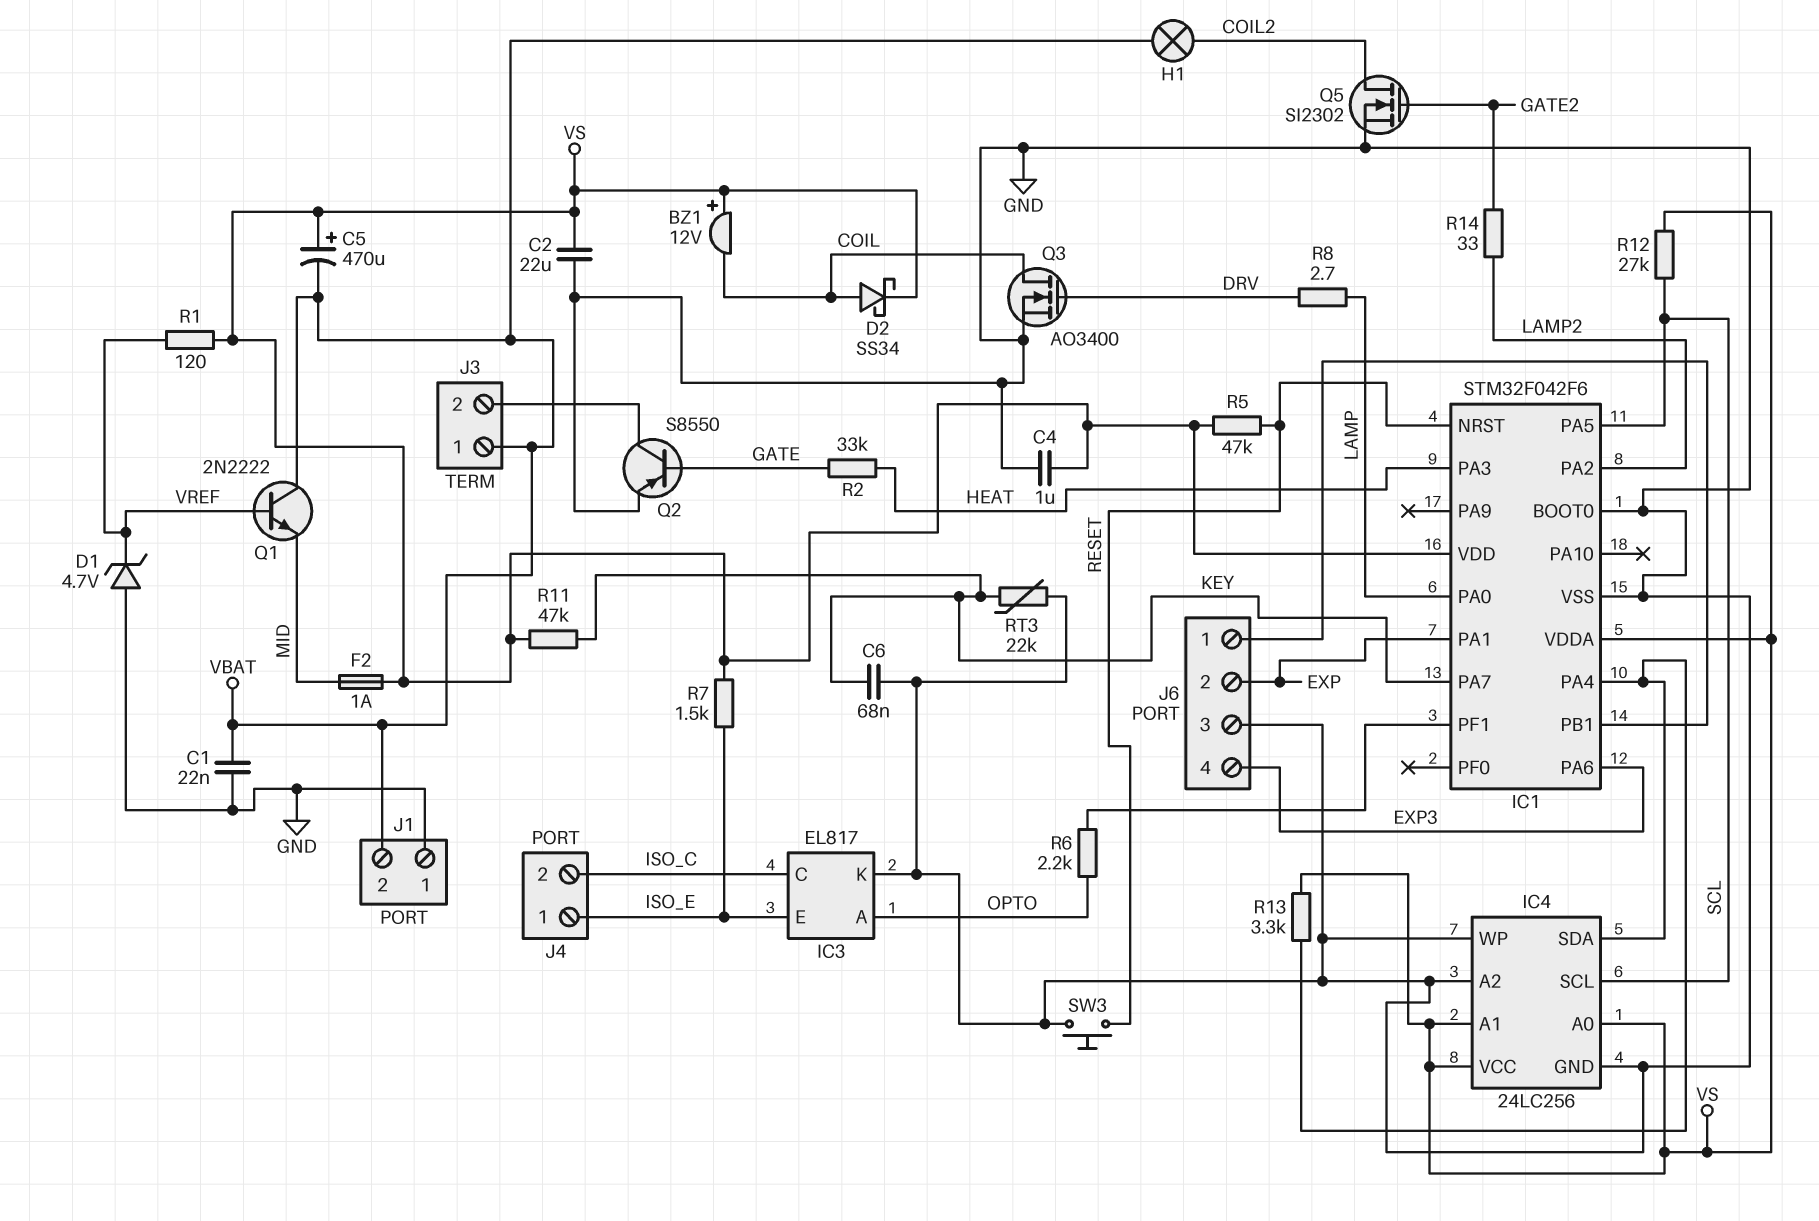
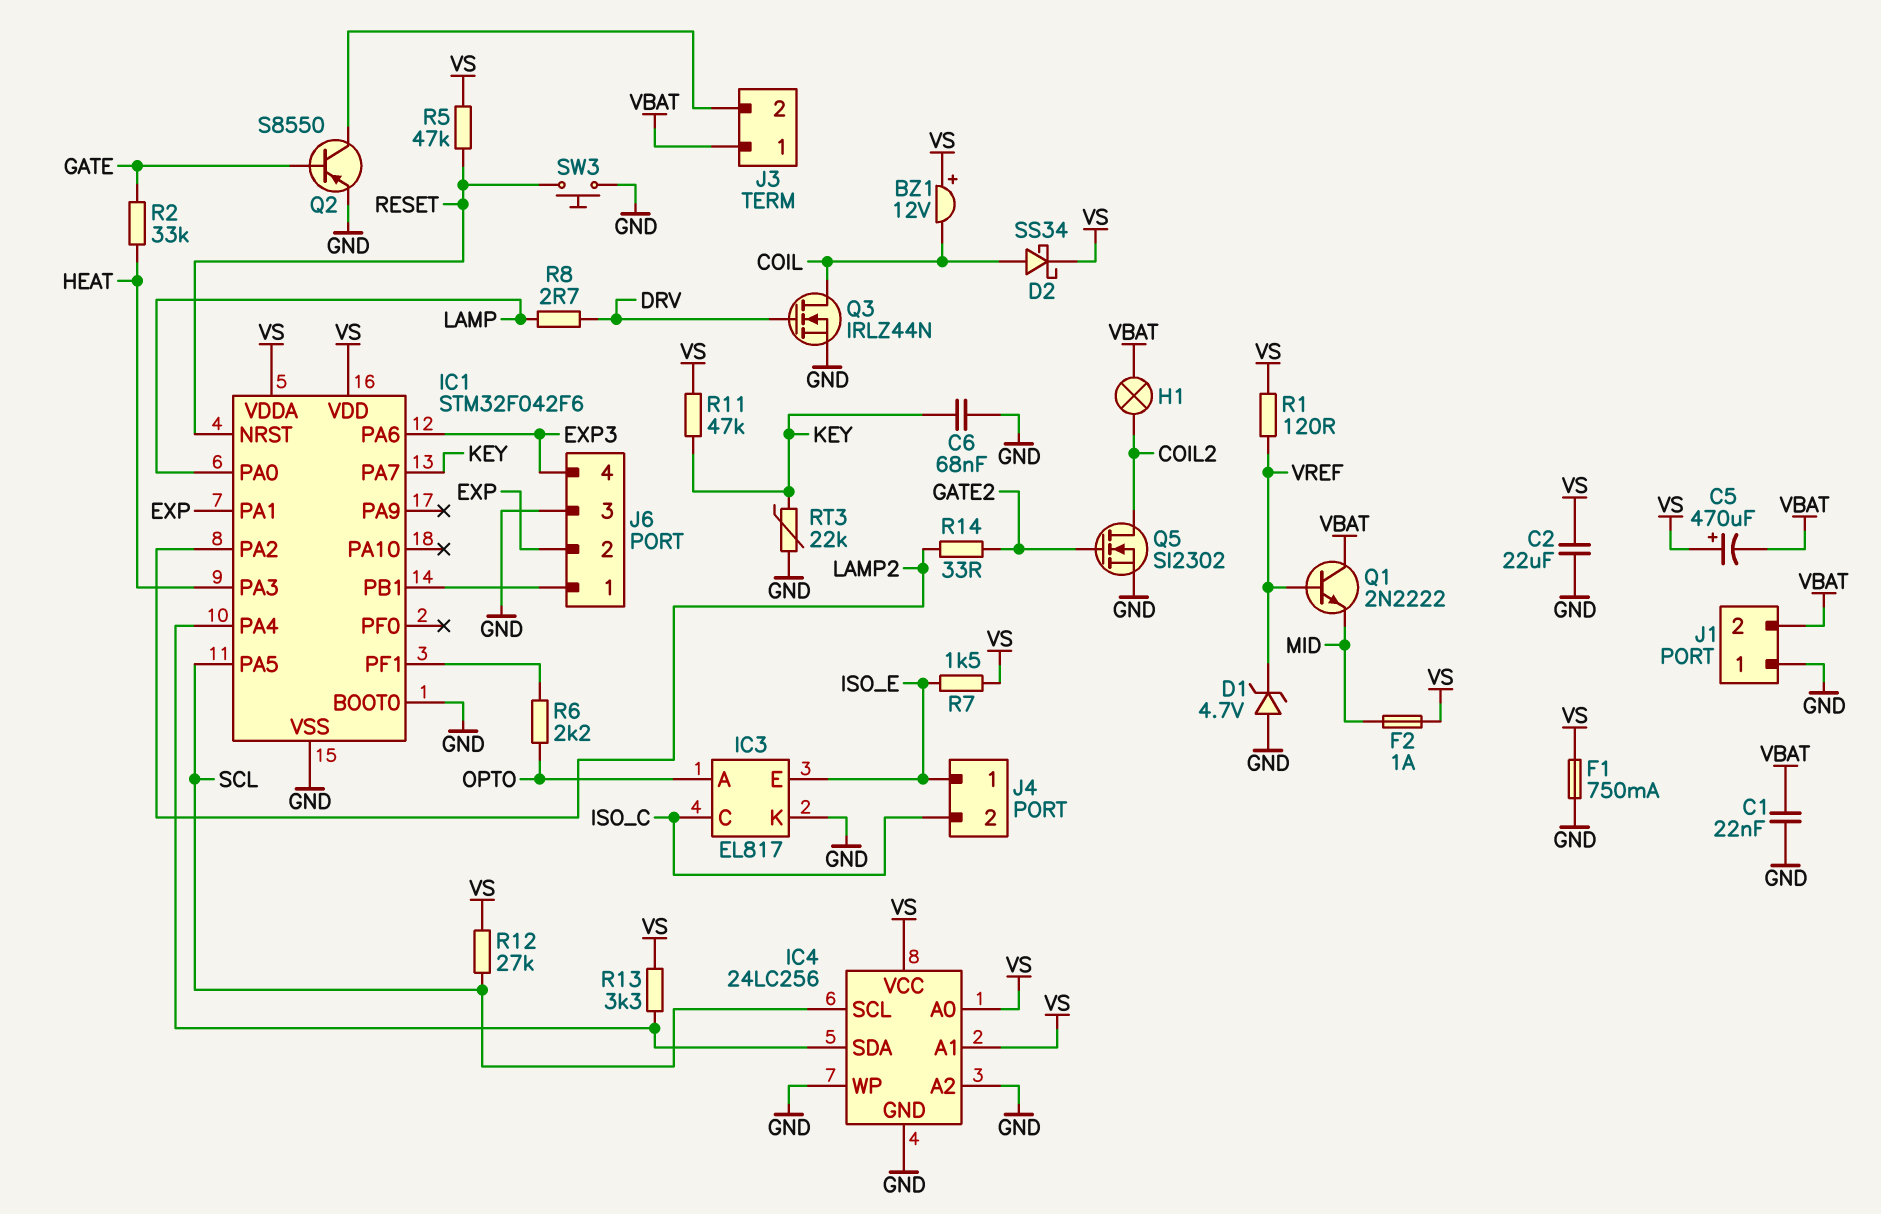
C4: 1uF (GND, VS) -> none
F1: none -> 750mA (GND, VS)
Q3: NMOS AO3400 (G DRV, D COIL, S GND) -> NMOS IRLZ44N (G DRV, D COIL, S GND)

